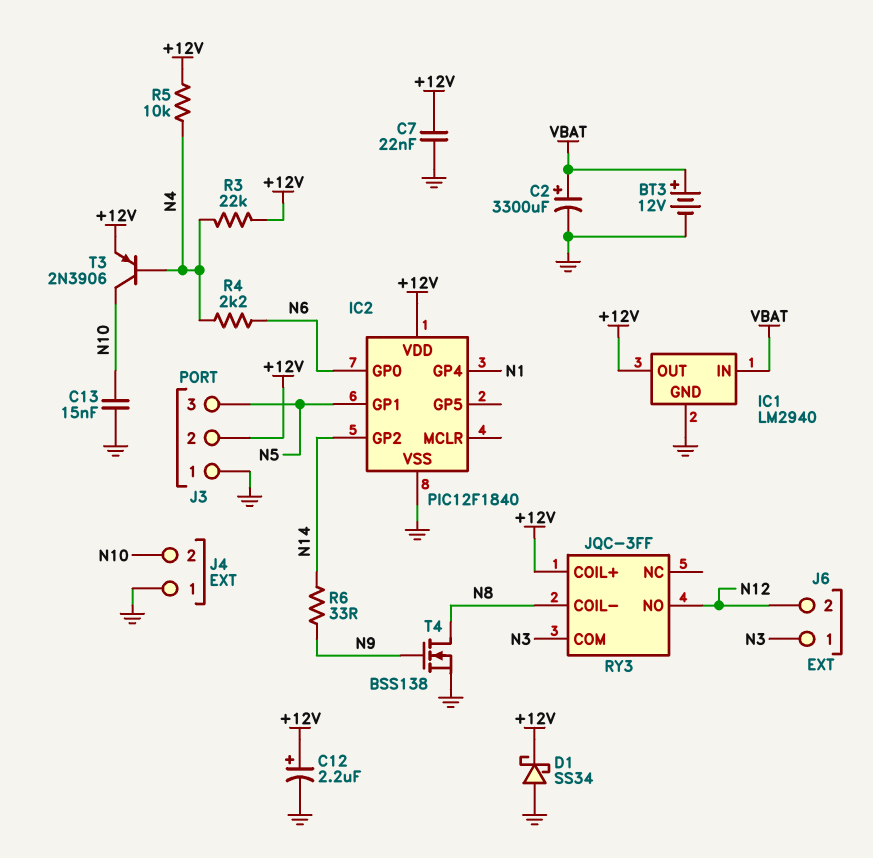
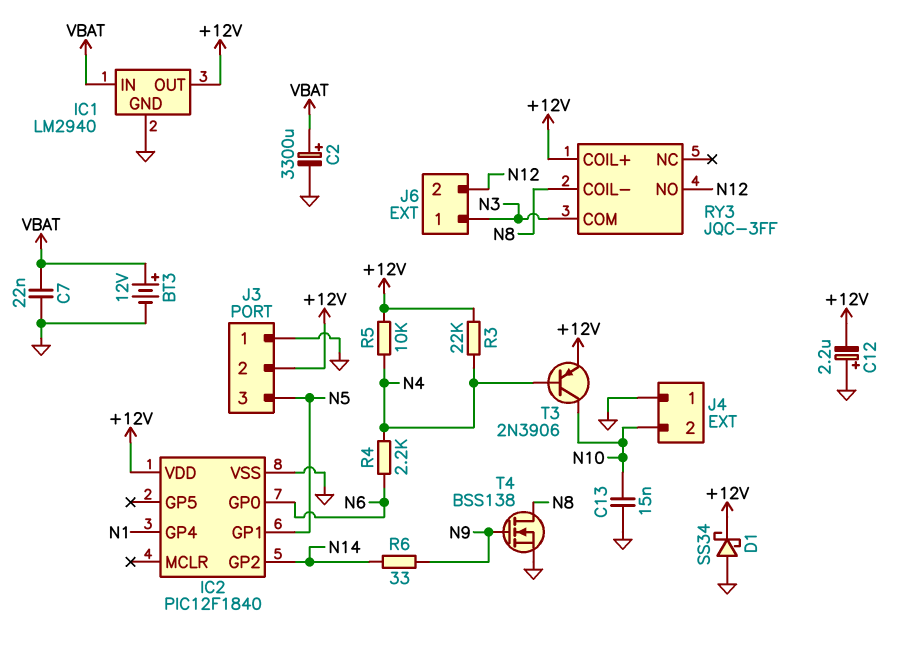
C7: 22nF (+12V, GND) -> 22nF (GND, VBAT)
C12: 2.2uF (plus +12V, minus GND) -> 2.2uF (plus GND, minus +12V)

